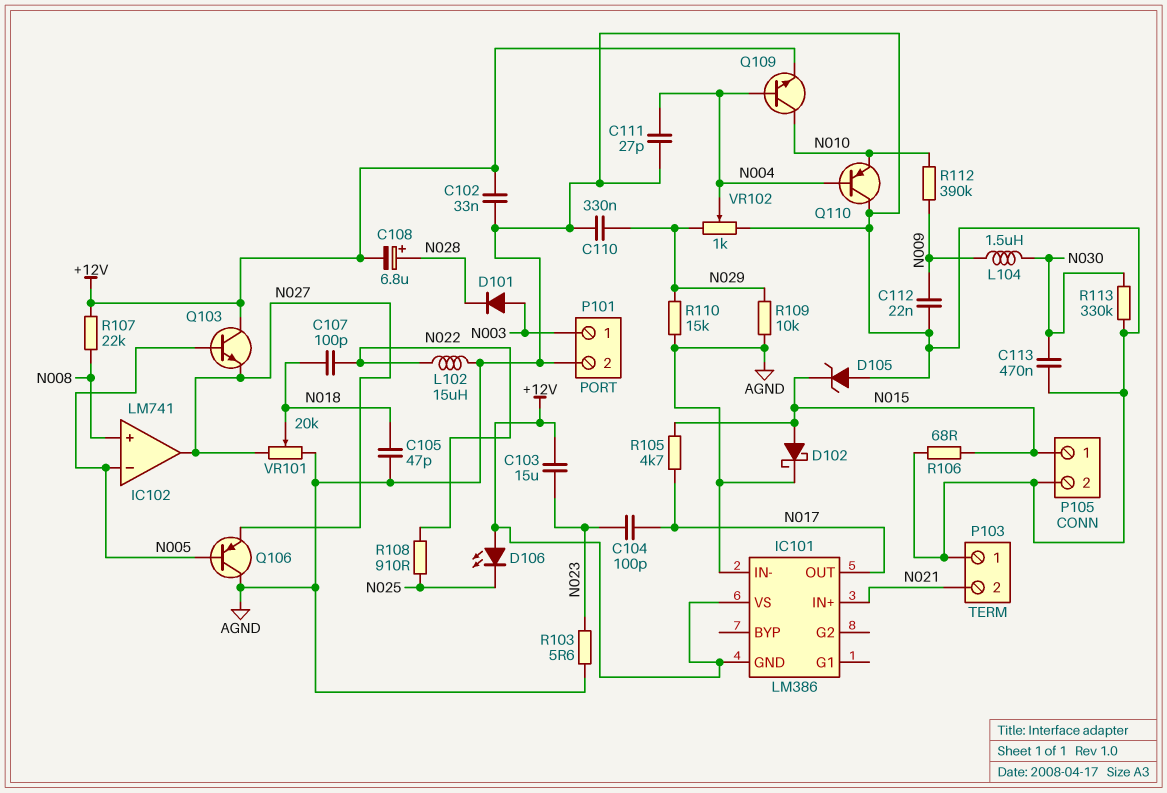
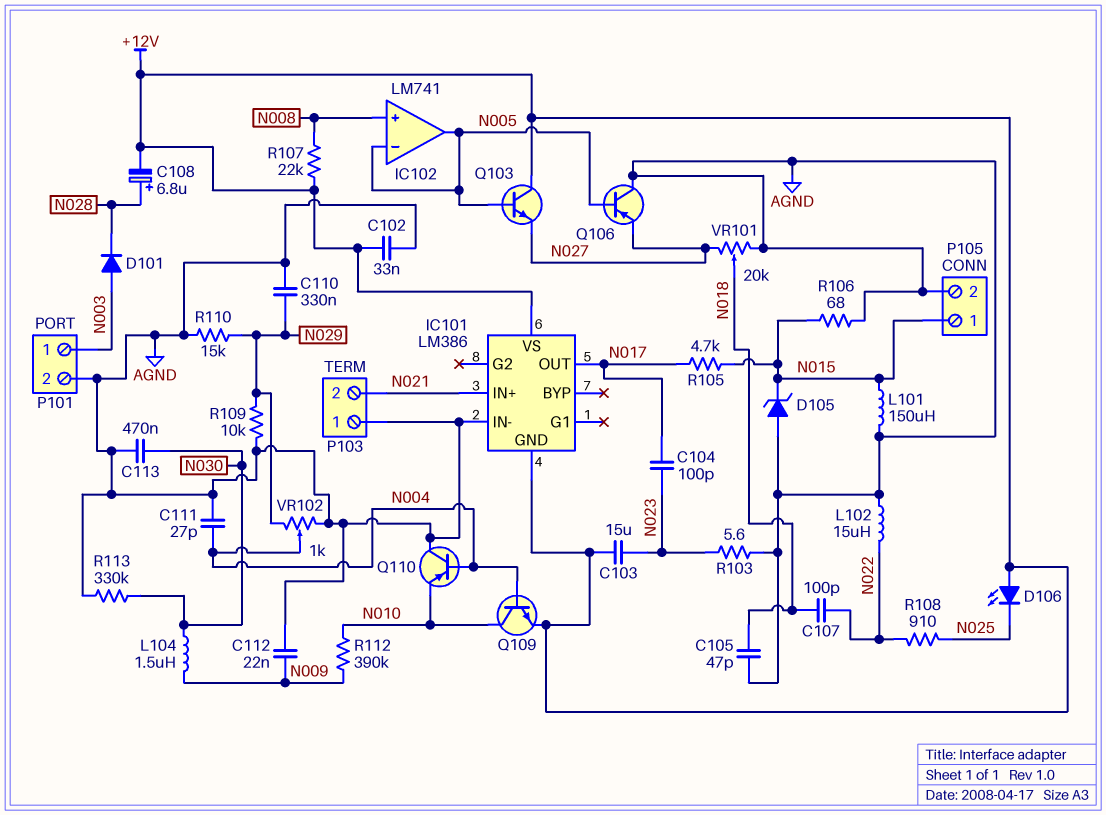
D102: schottky (A N015, K AGND) -> none
IC102 pin out: N027 -> N005
L101: none -> 150uH (AGND, N015)

